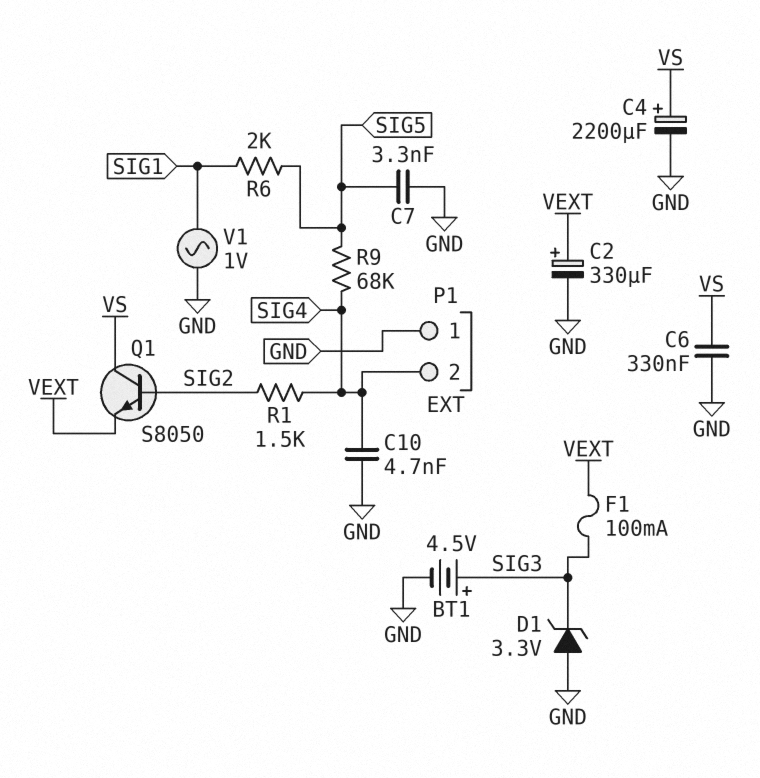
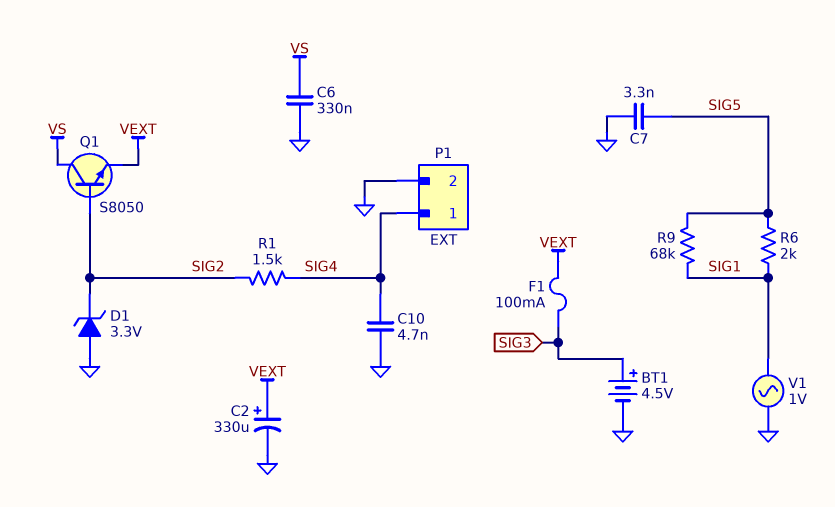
C4: 2200uF (plus VS, minus GND) -> none
D1: zener 3.3V (A GND, K SIG3) -> zener 3.3V (A GND, K SIG2)
P1 pin 1: GND -> SIG4
P1 pin 2: SIG4 -> GND
R9: 68k (SIG4, SIG5) -> 68k (SIG1, SIG5)

